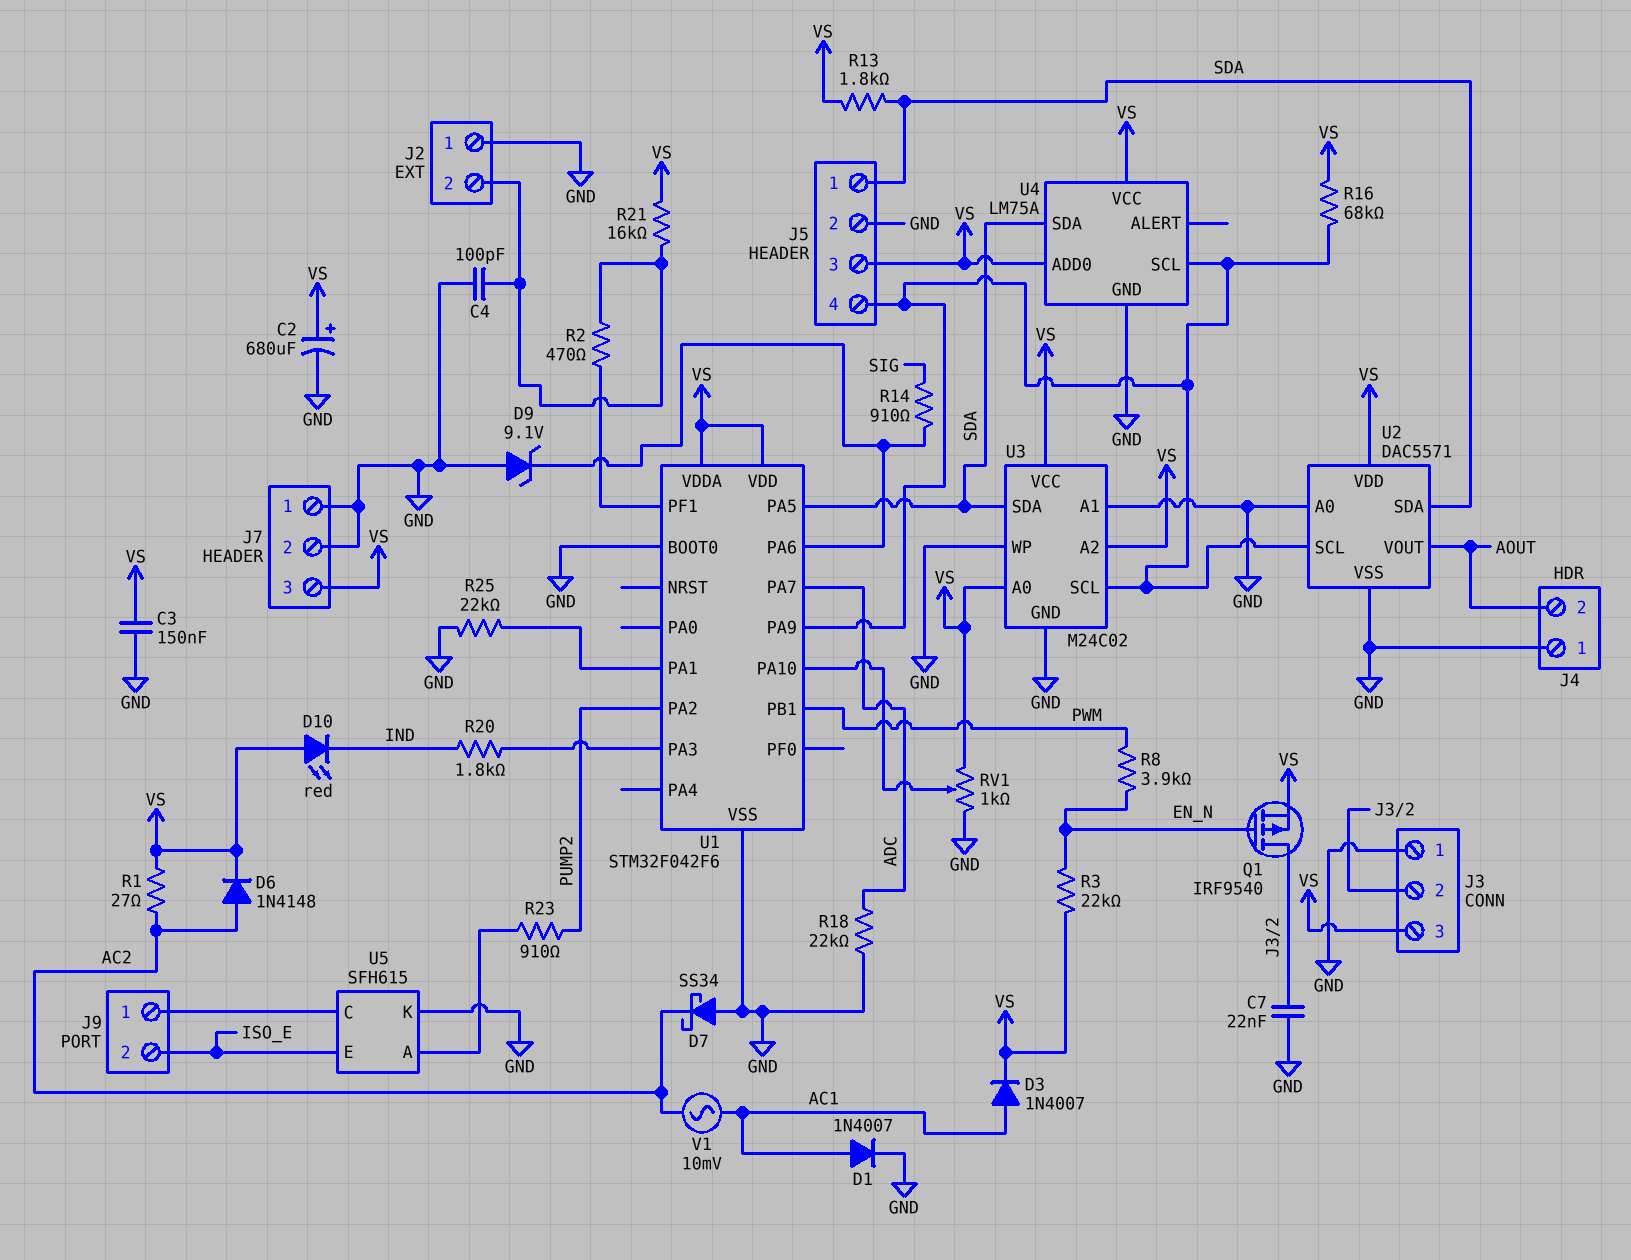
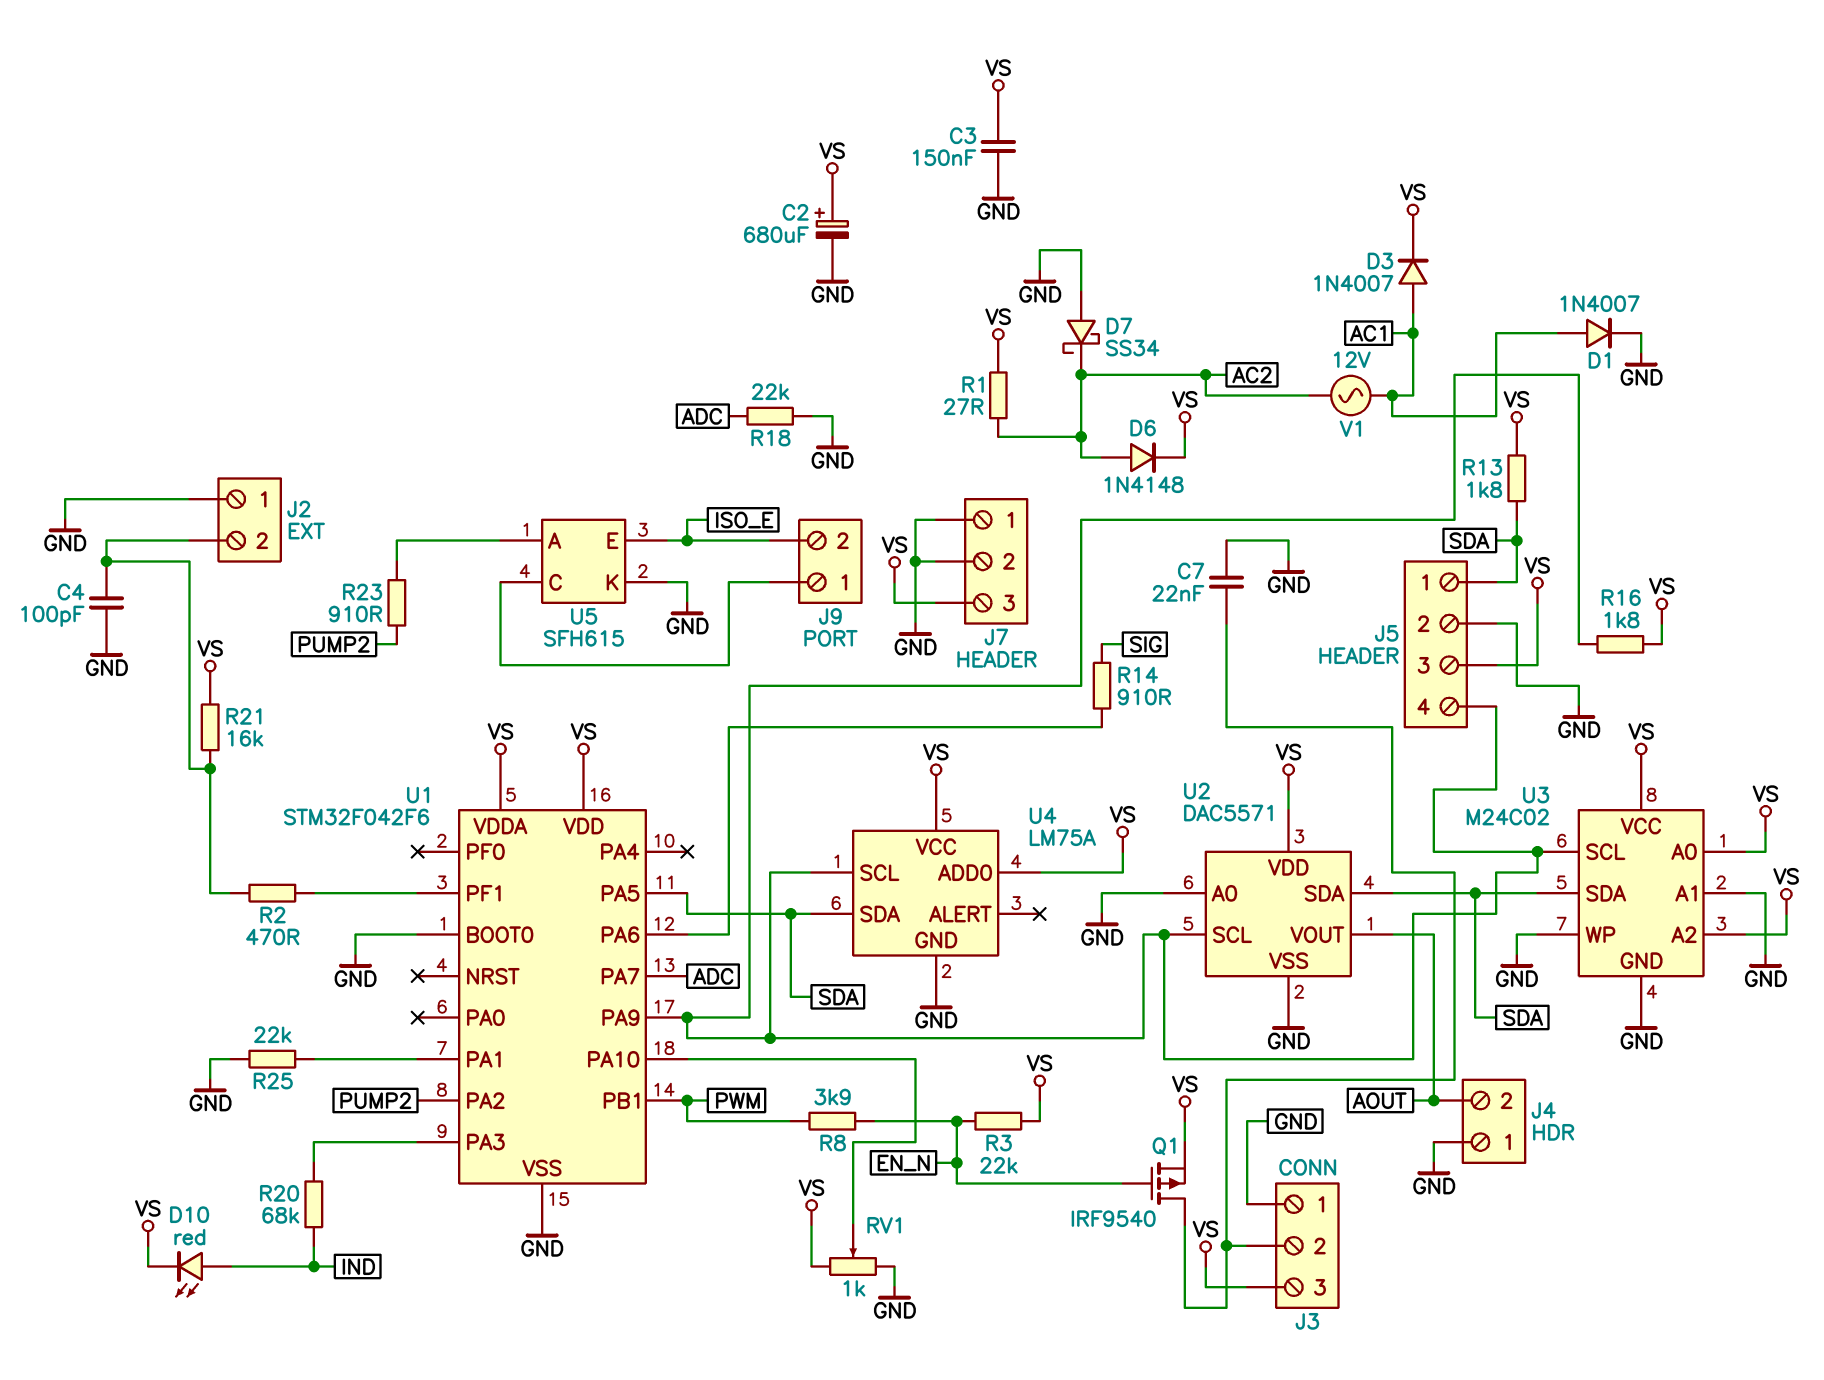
D9: zener 9.1V (A GND, K U1/PA6) -> none
D10: LED red (A VS, K IND) -> LED red (A IND, K VS)
R16: 68k (J5/4, VS) -> 1.8k (J5/4, VS)
R20: 1.8k (IND, U1/PA3) -> 68k (IND, U1/PA3)
V1: AC 10mV (AC1, AC2) -> AC 12V (AC1, AC2)

